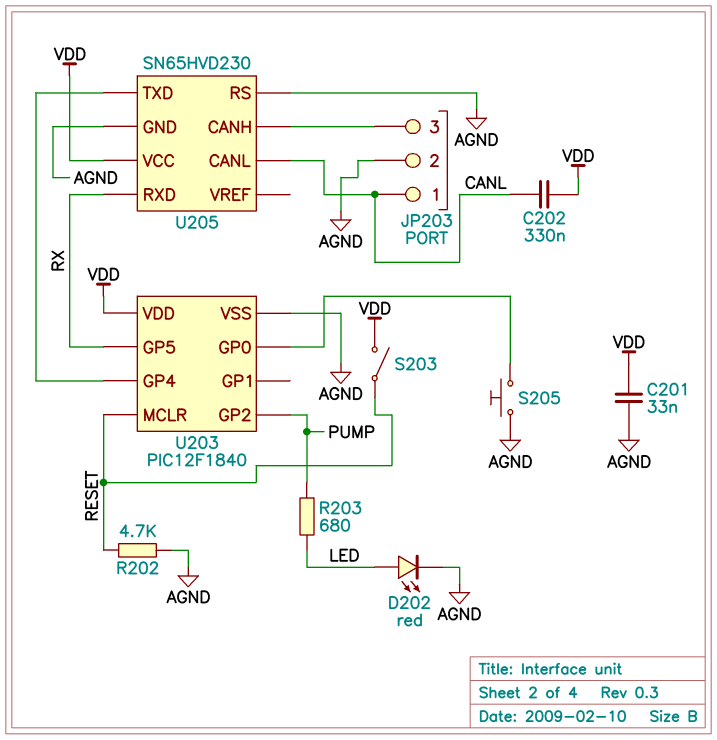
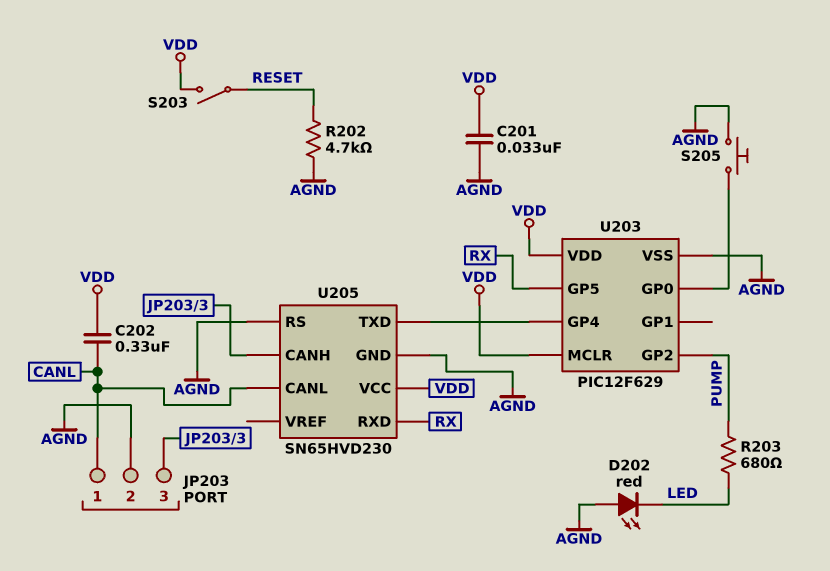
D202: LED red (A LED, K AGND) -> LED red (A AGND, K LED)
U203: PIC12F1840 -> PIC12F629
U203 pin MCLR: RESET -> VDD

